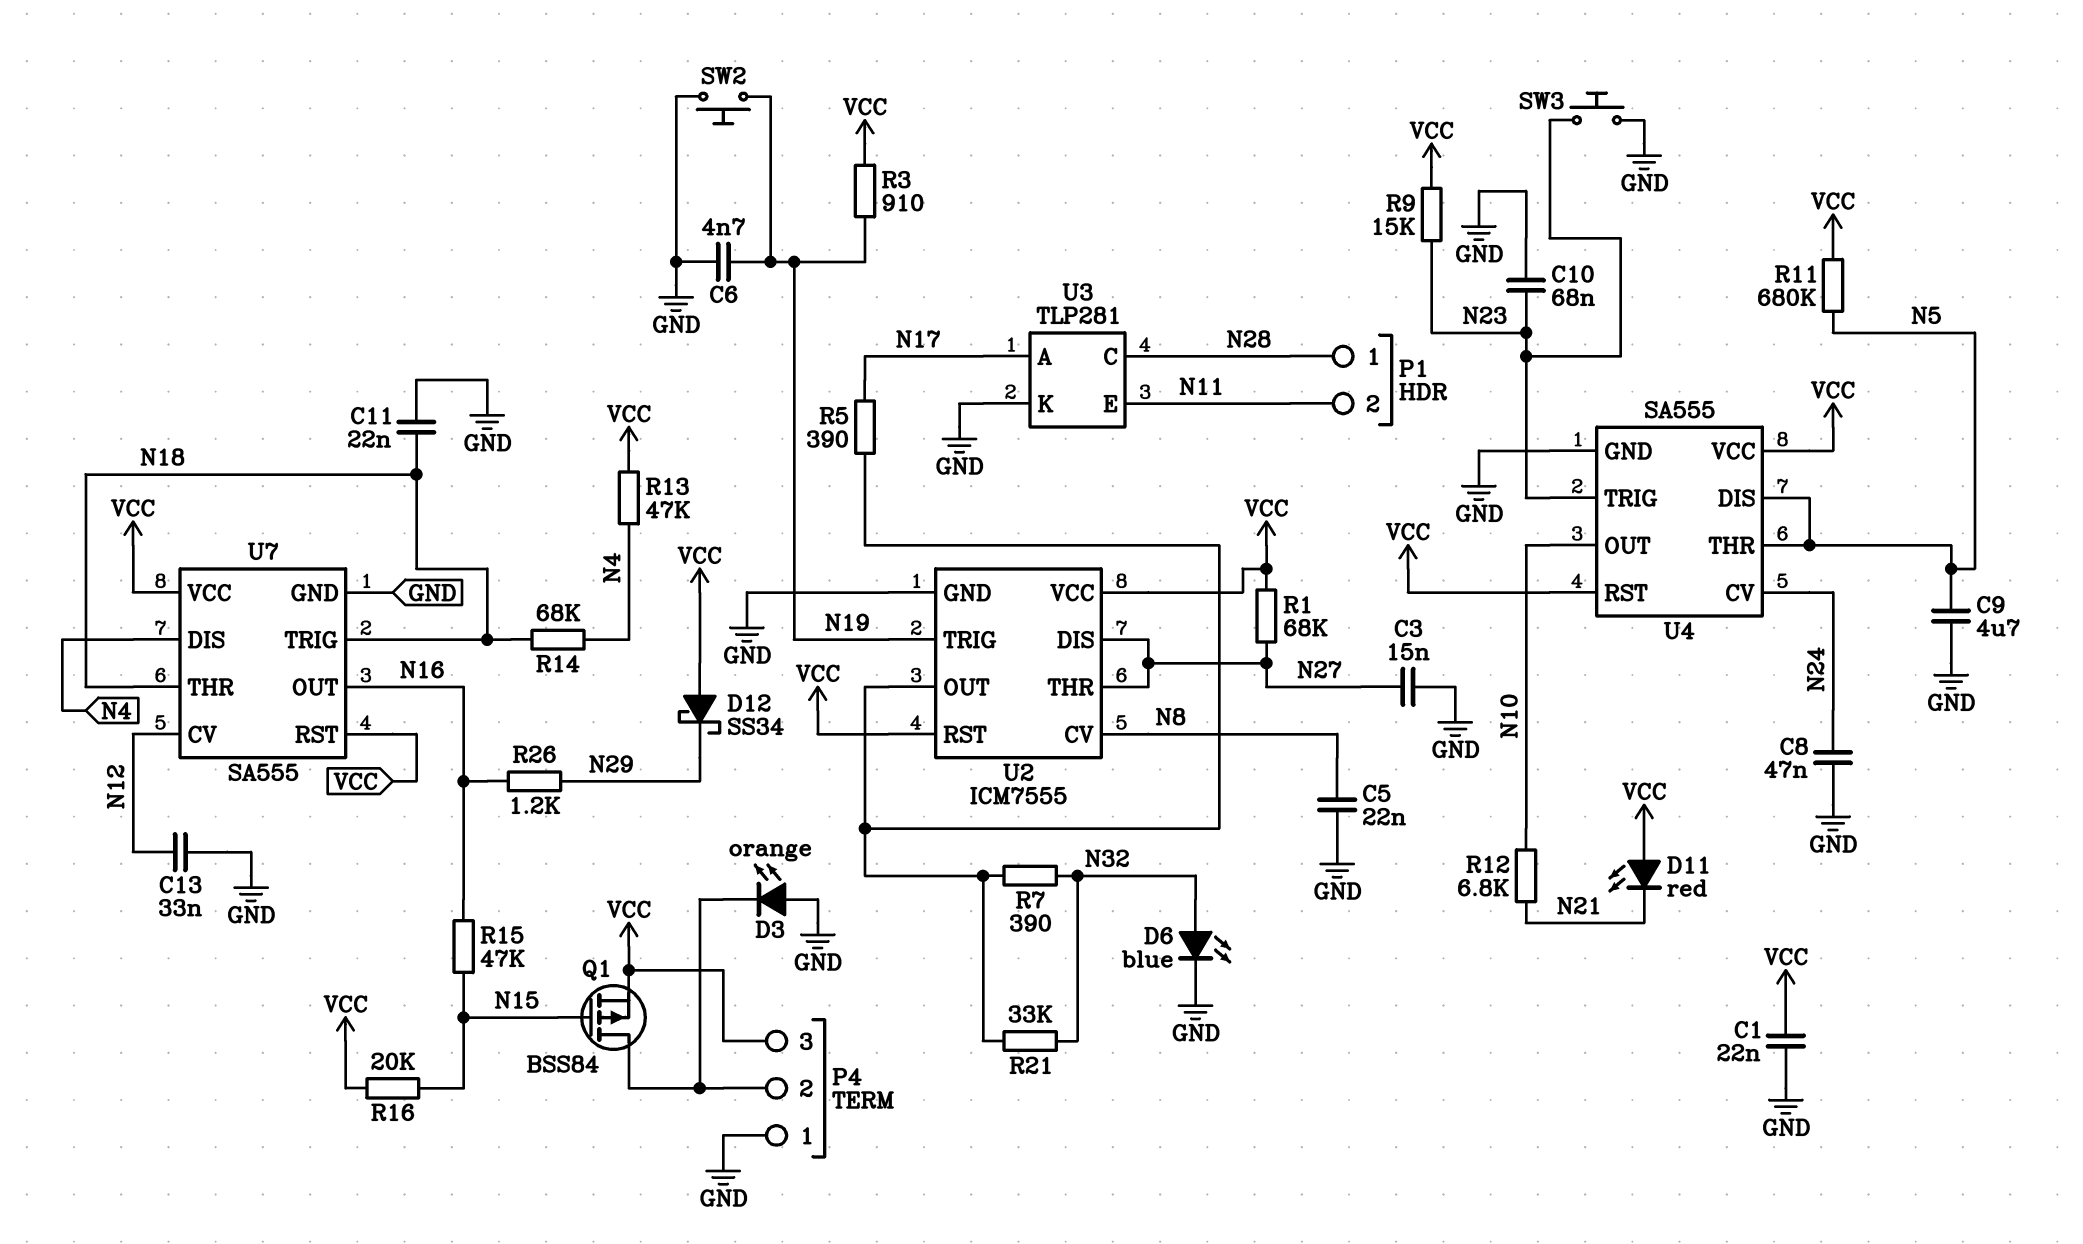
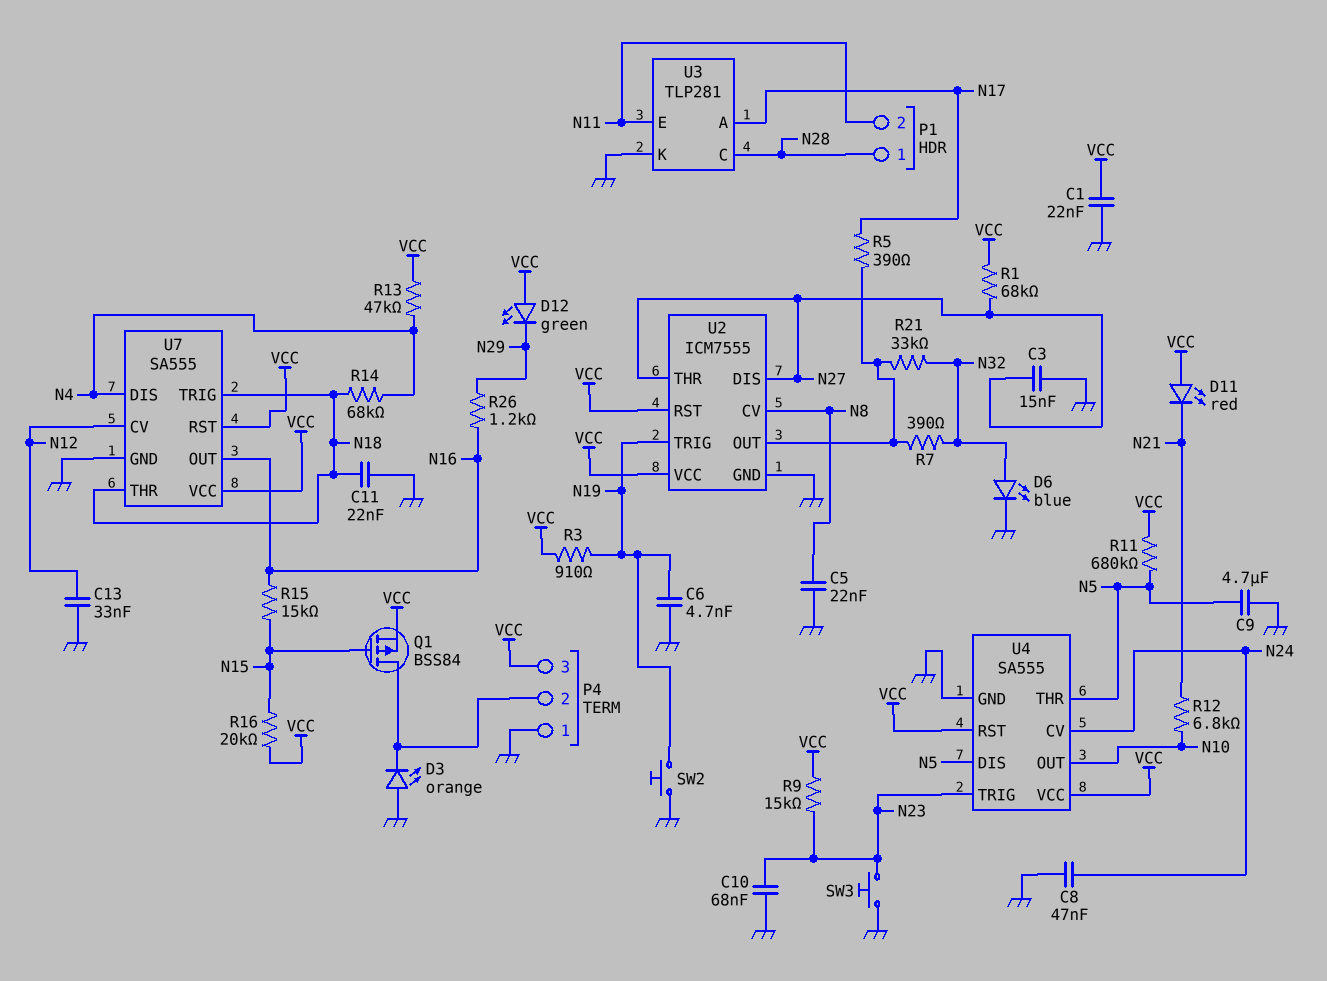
D12: schottky SS34 (A VCC, K N29) -> LED green (A VCC, K N29)
R15: 47k (N15, N16) -> 15k (N15, N16)

